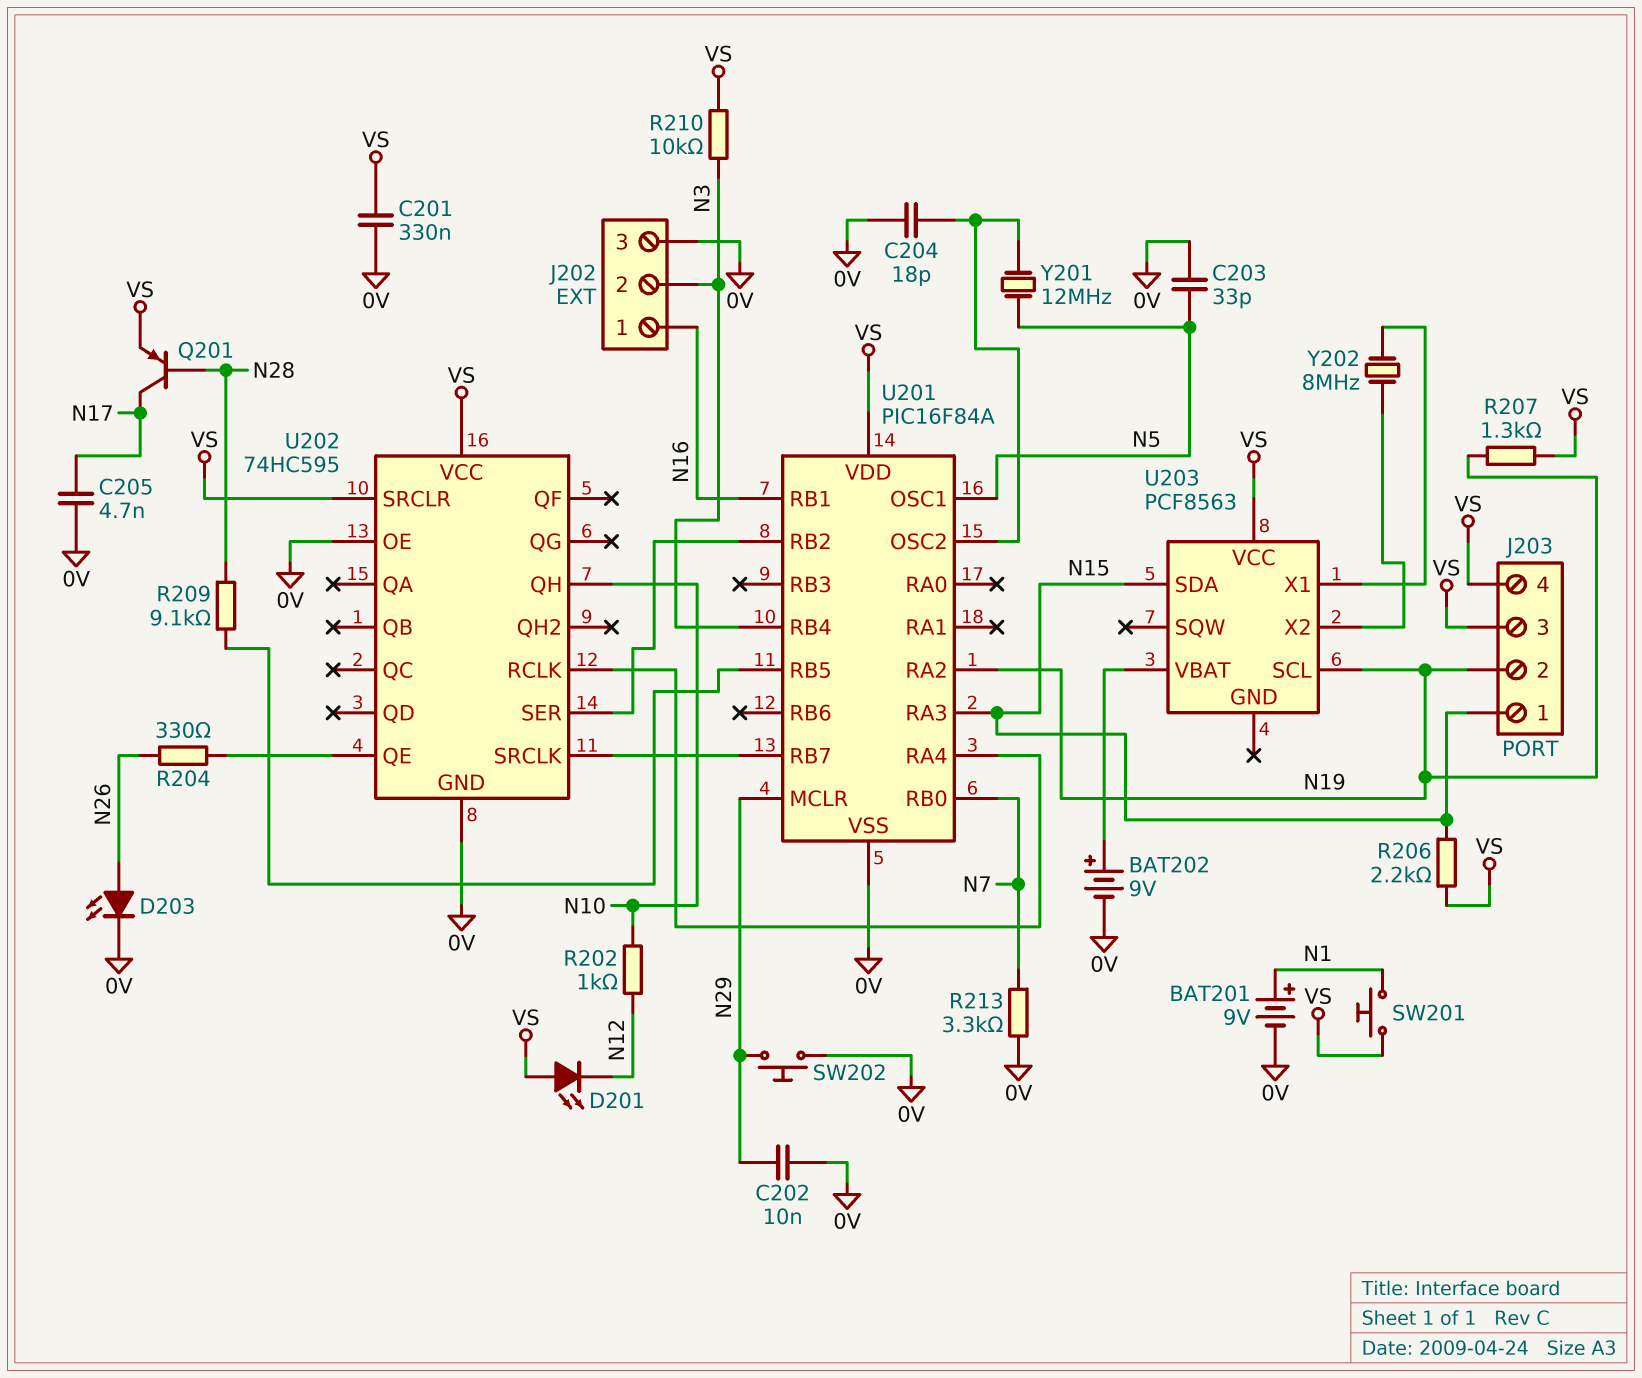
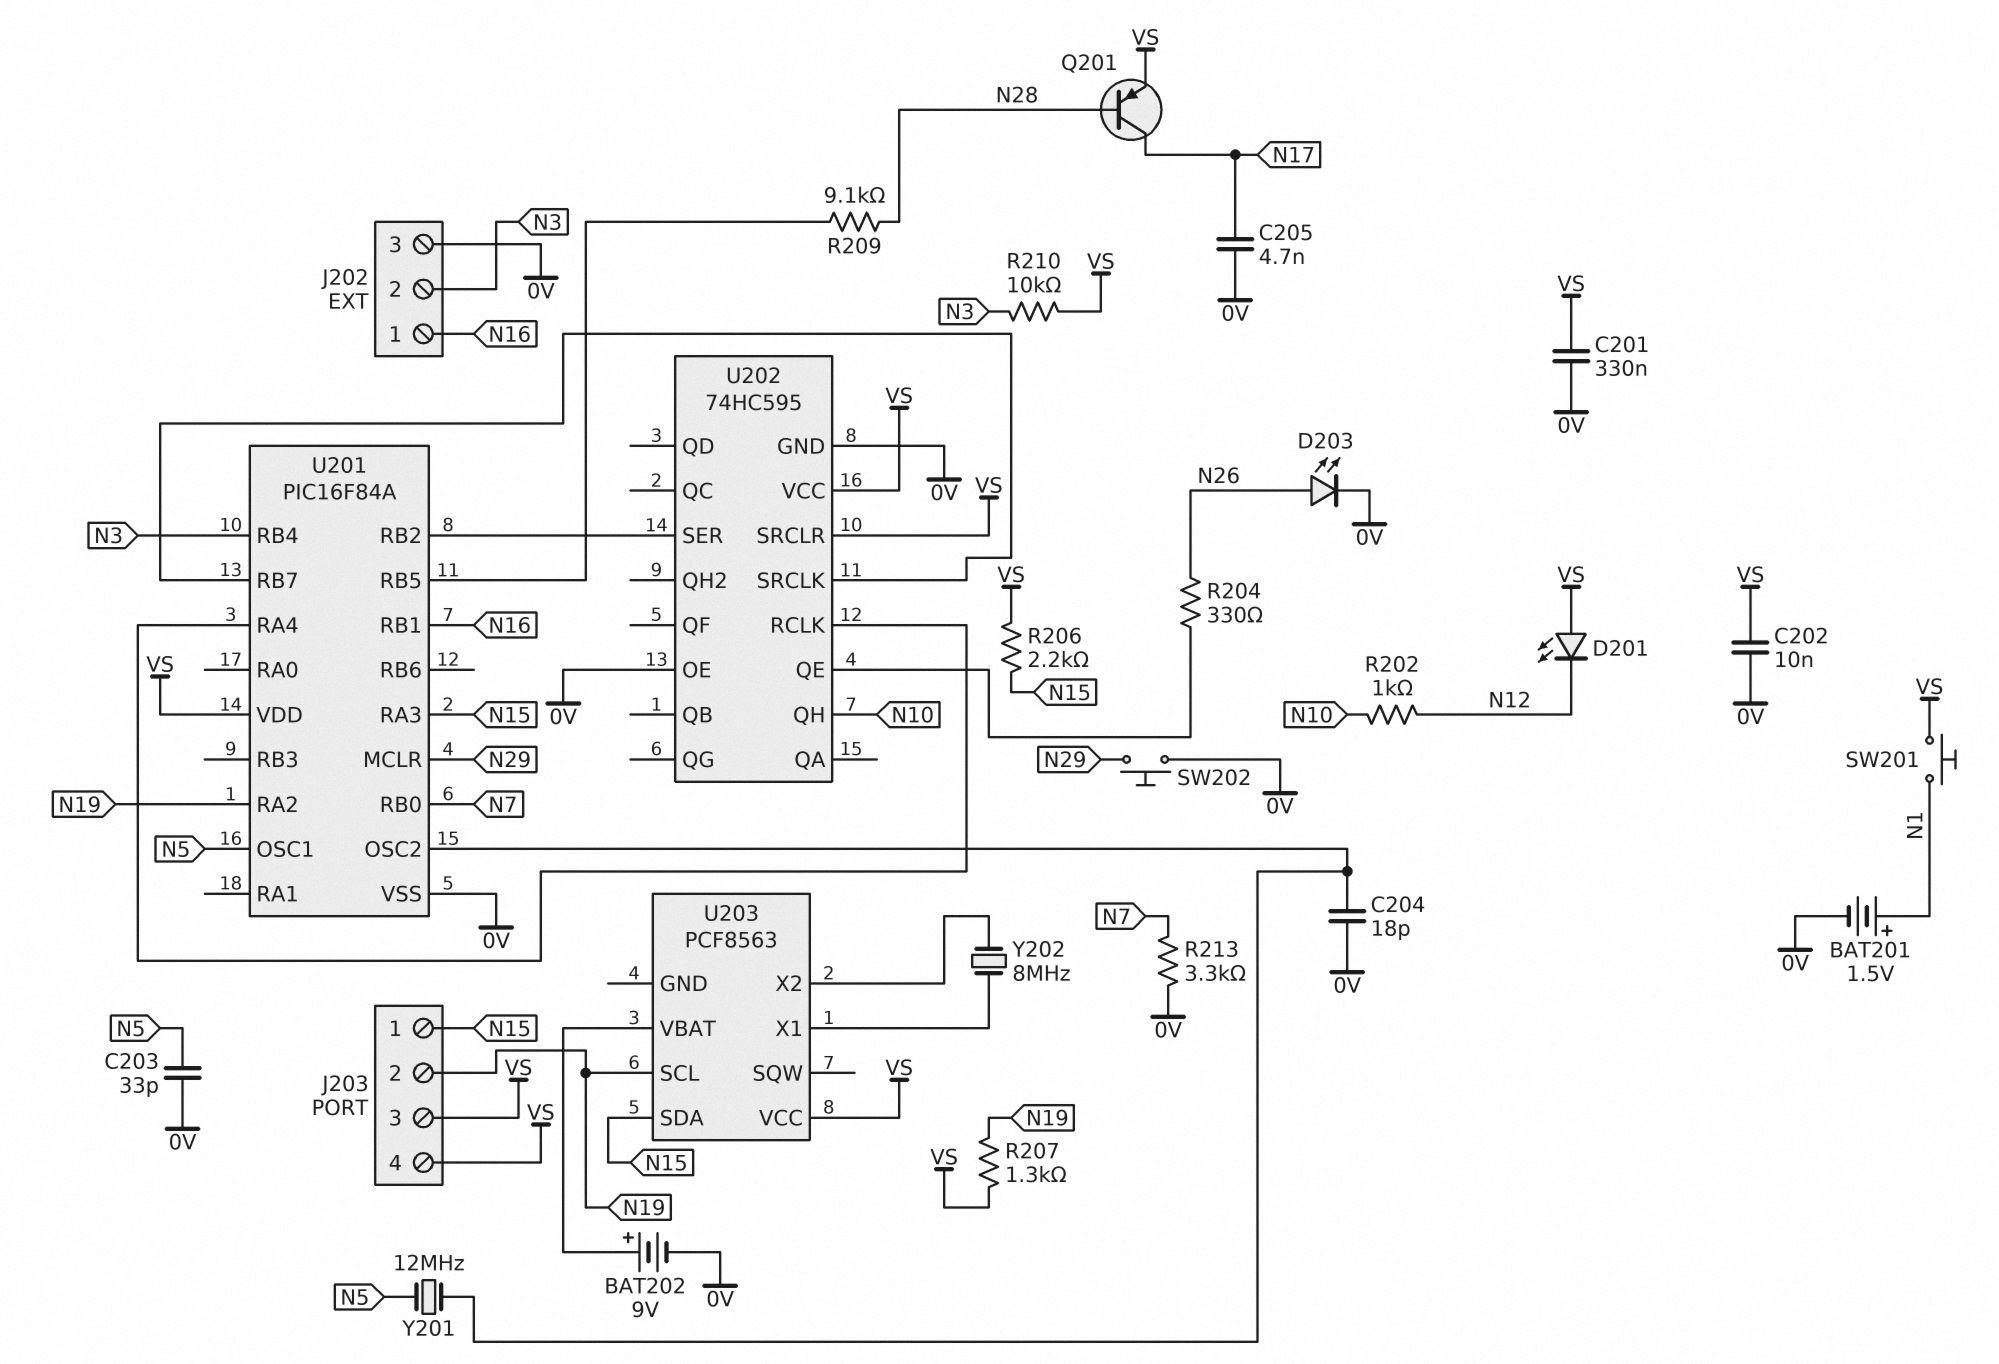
BAT201: 9V (plus N1, minus 0V) -> 1.5V (plus N1, minus 0V)
C202: 10nF (0V, N29) -> 10nF (0V, VS)

